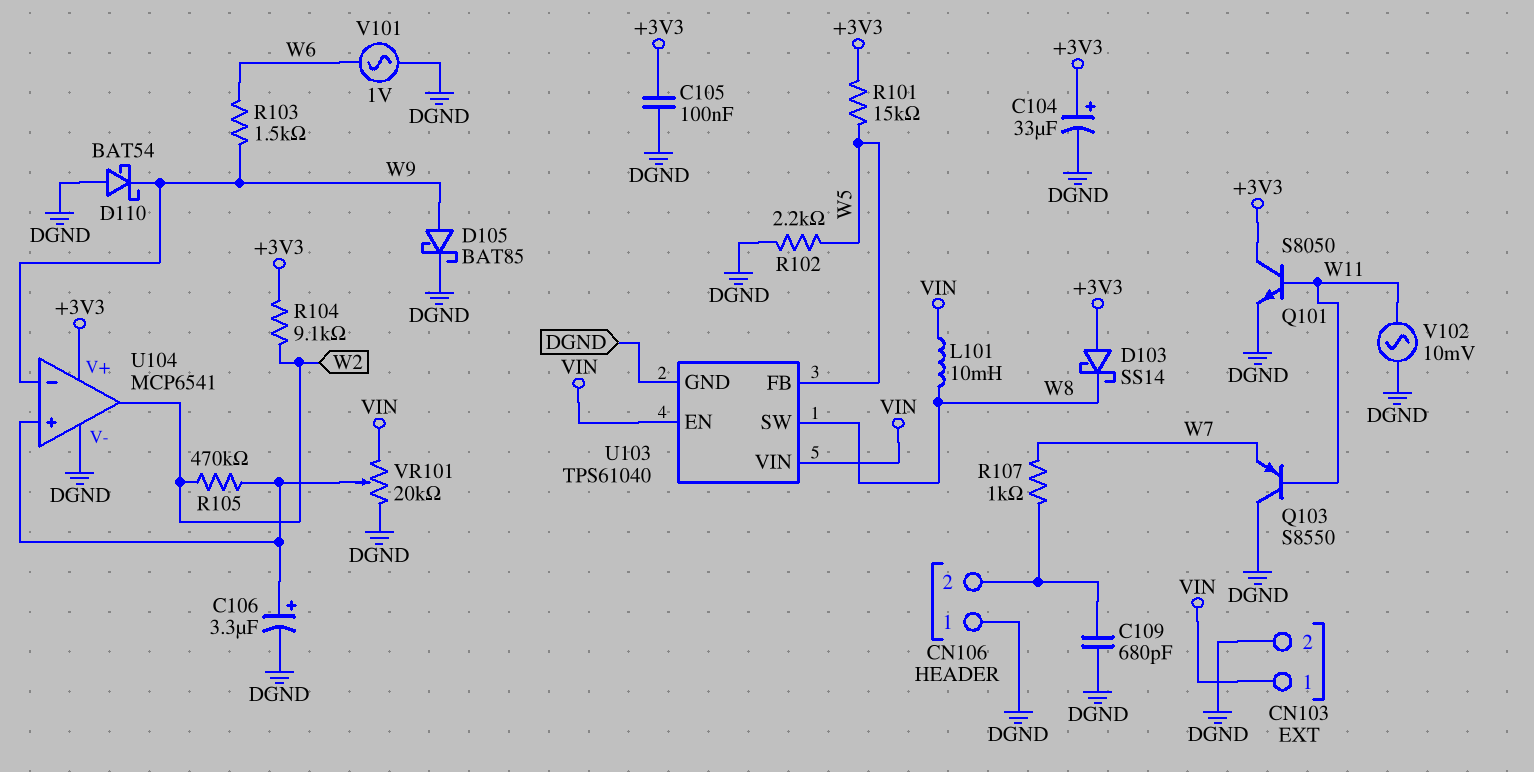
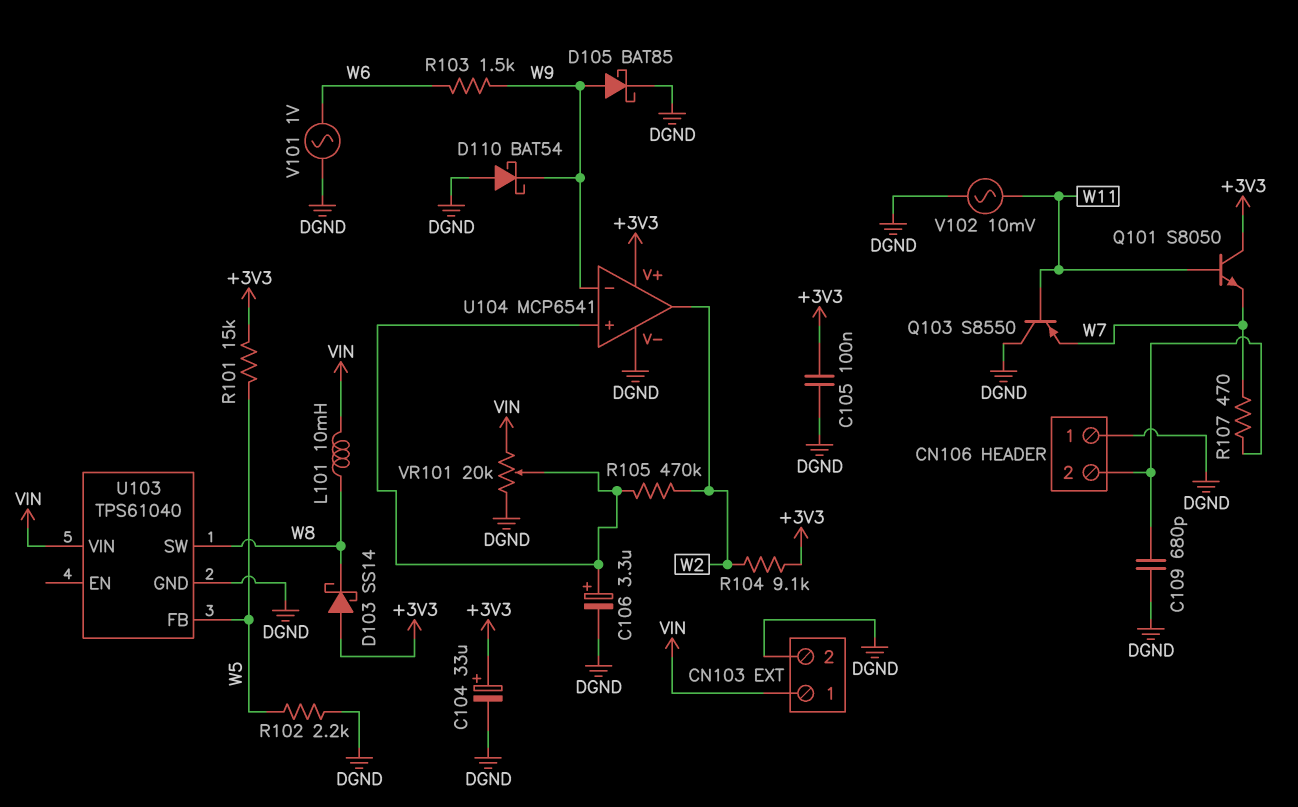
Q101: NPN S8050 (B W11, C +3V3, E DGND) -> NPN S8050 (B W11, C +3V3, E W7)
R107: 1k (CN106/2, W7) -> 470 (CN106/2, W7)
U103 pin EN: VIN -> none

